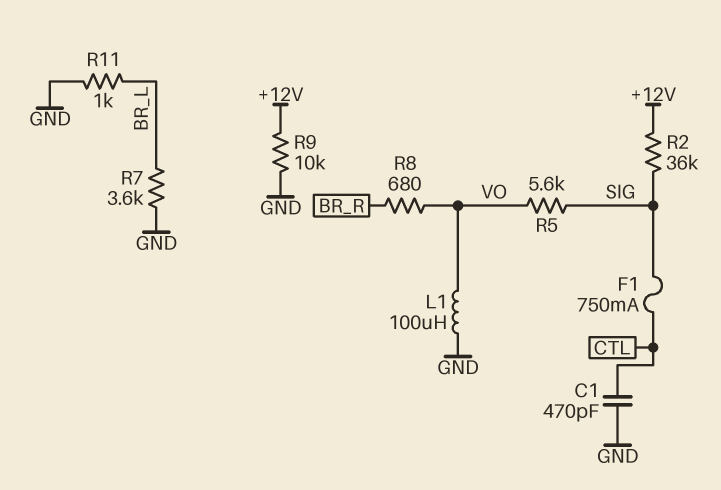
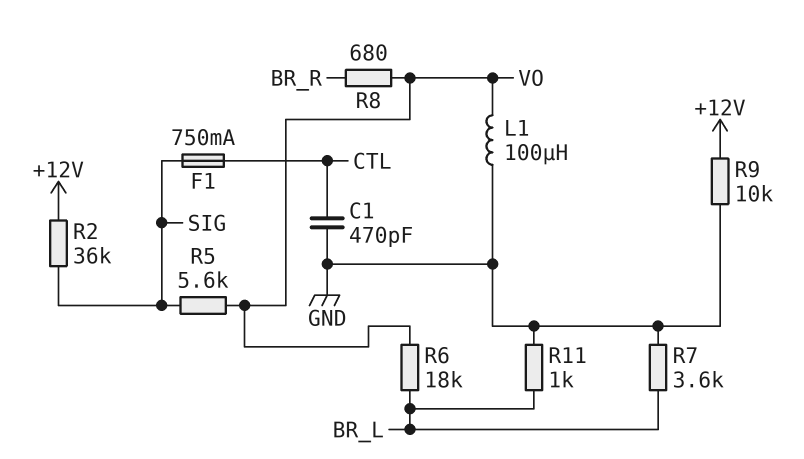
R6: none -> 18k (BR_L, VO)

